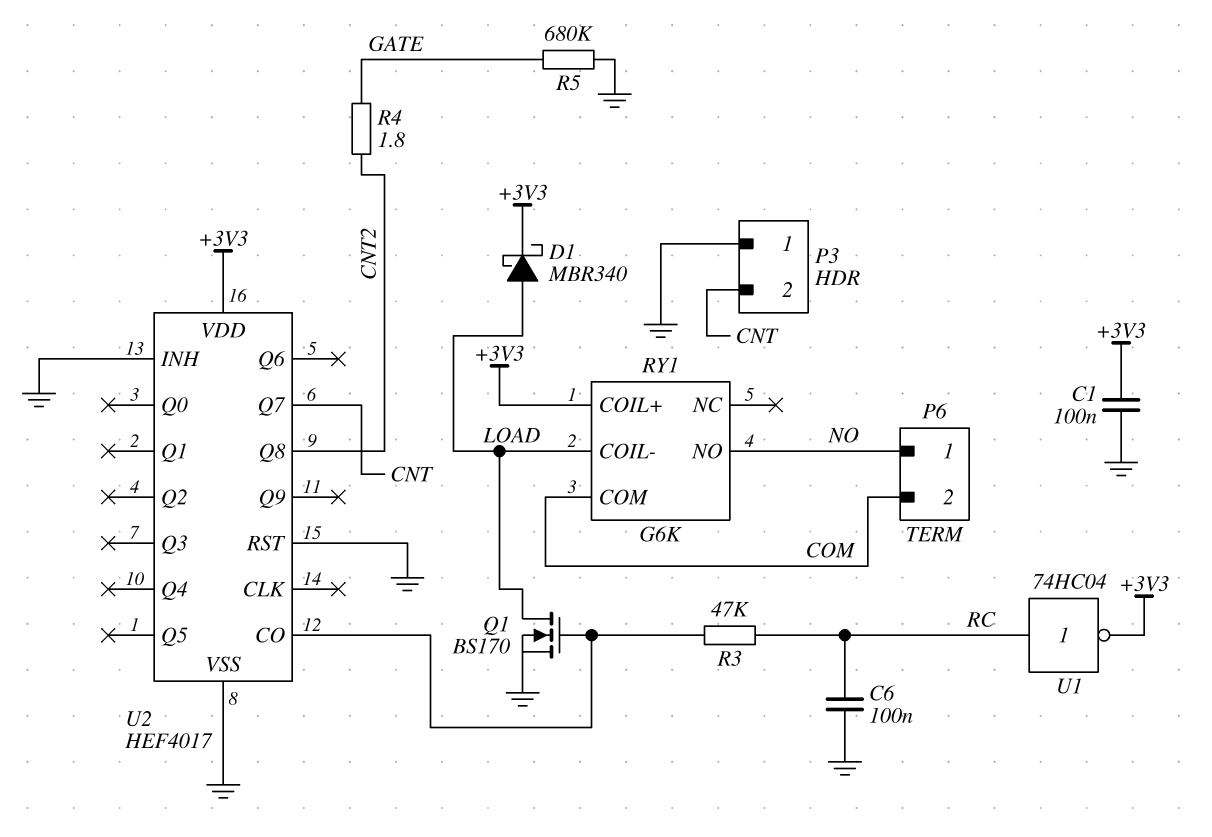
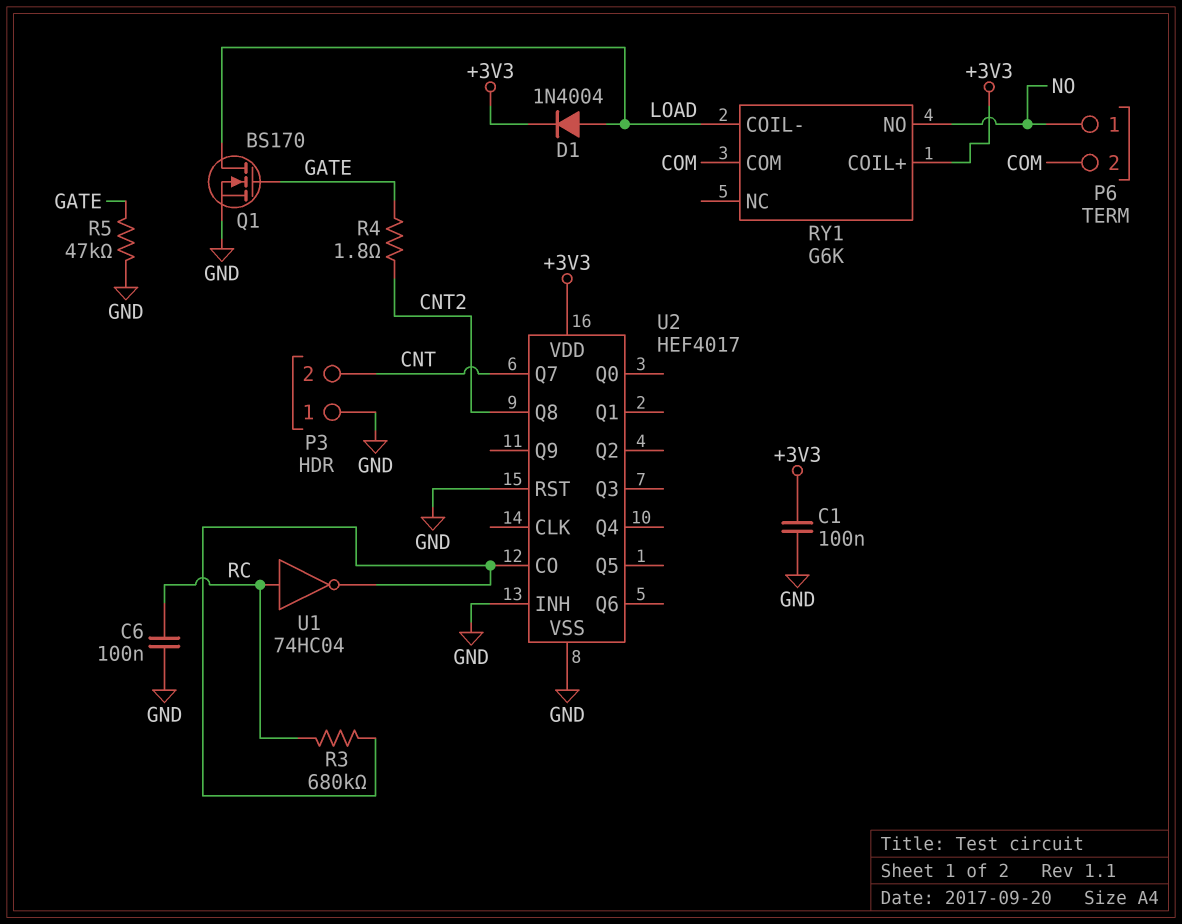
D1: schottky MBR340 (A LOAD, K +3V3) -> diode 1N4004 (A LOAD, K +3V3)
Q1: NMOS BS170 (G U2/CO, D LOAD, S GND) -> NMOS BS170 (G GATE, D LOAD, S GND)
R3: 47k (RC, U2/CO) -> 680k (RC, U2/CO)
R5: 680k (GATE, GND) -> 47k (GATE, GND)
U1: NOT 74HC04 (in RC, out +3V3) -> NOT 74HC04 (in RC, out U2/CO)

